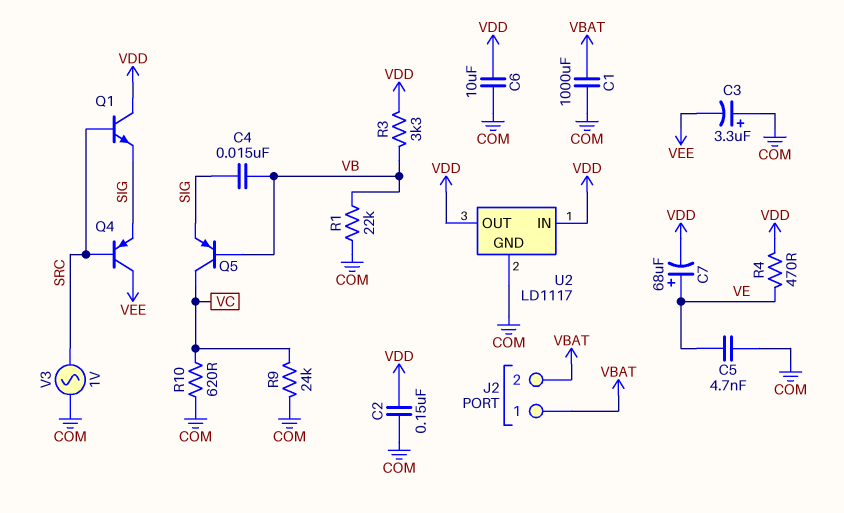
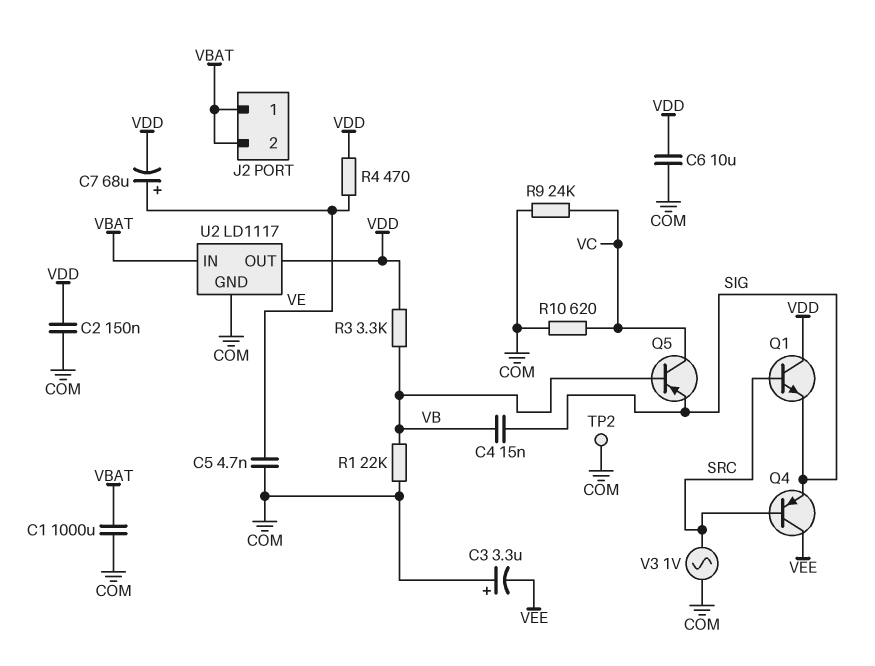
TP2: none -> test point (COM)
U2 pin IN: VDD -> VBAT

